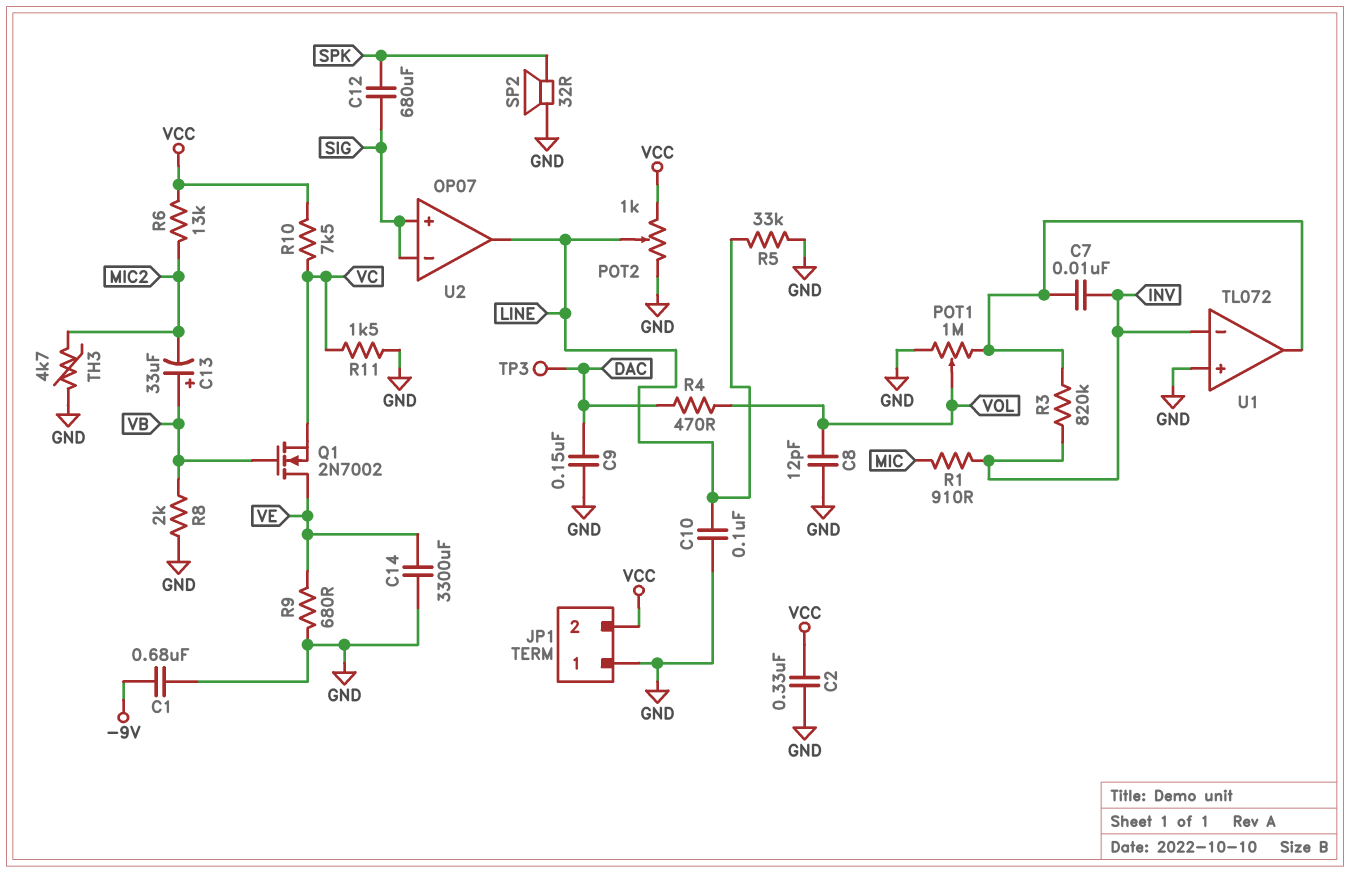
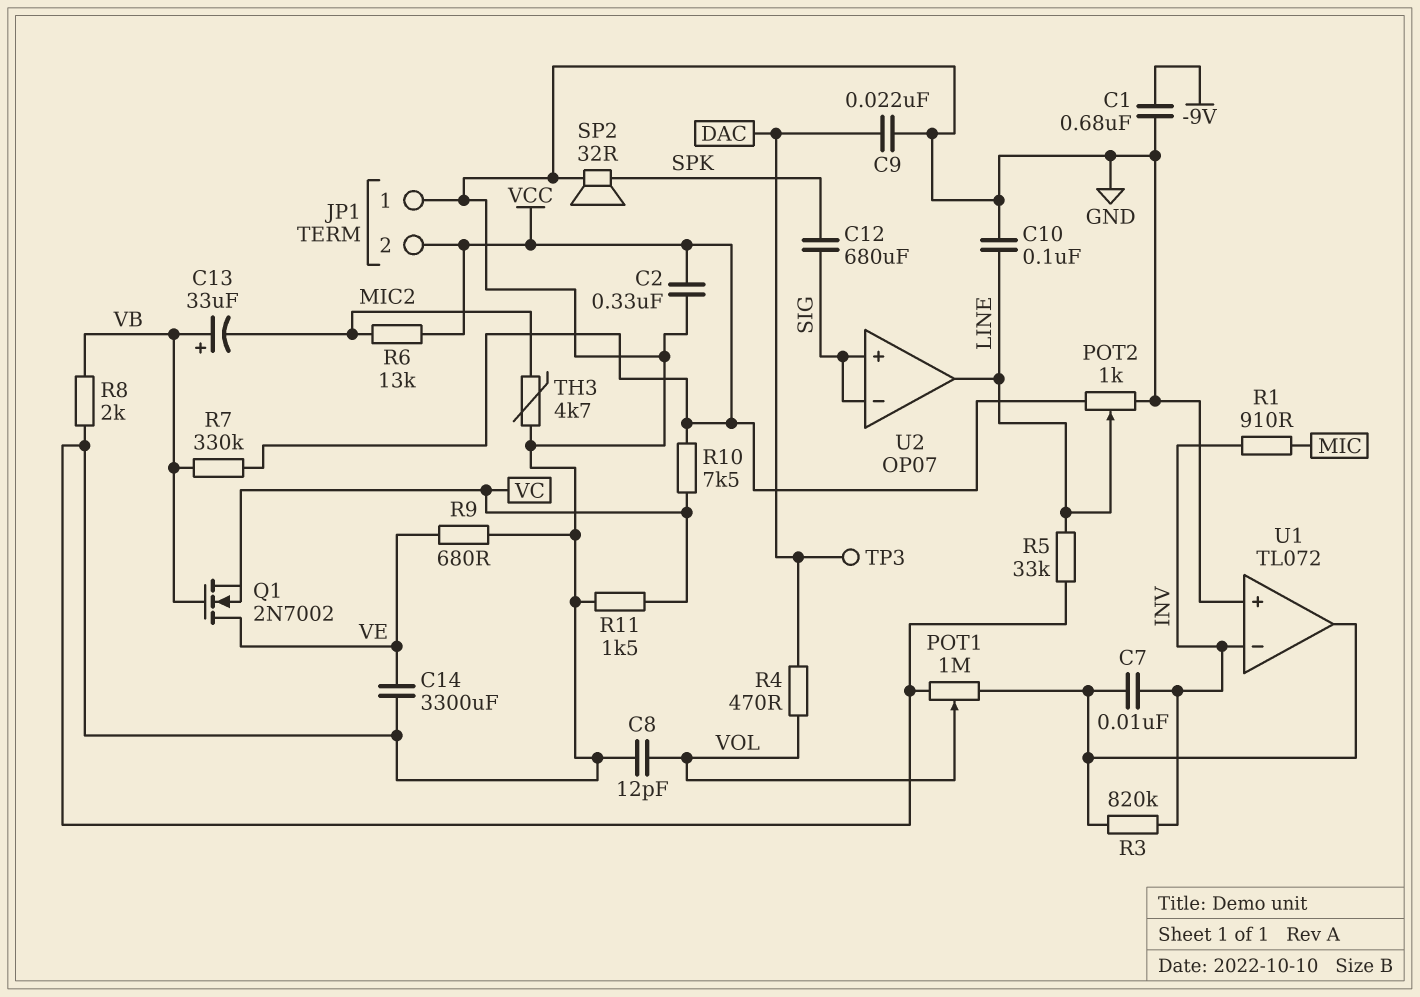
C9: 150nF (DAC, GND) -> 22nF (DAC, GND)
R7: none -> 330k (VB, VCC)

